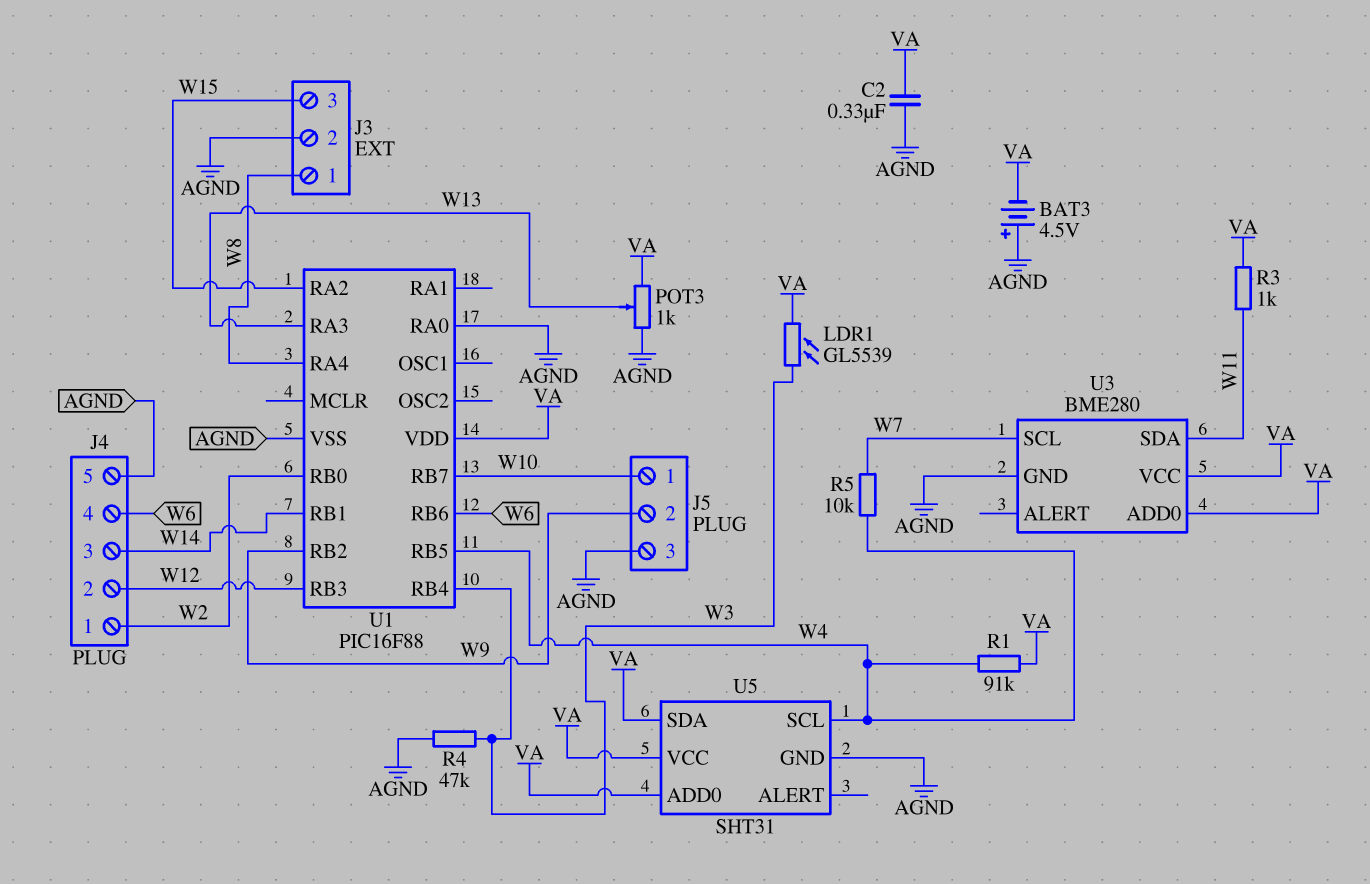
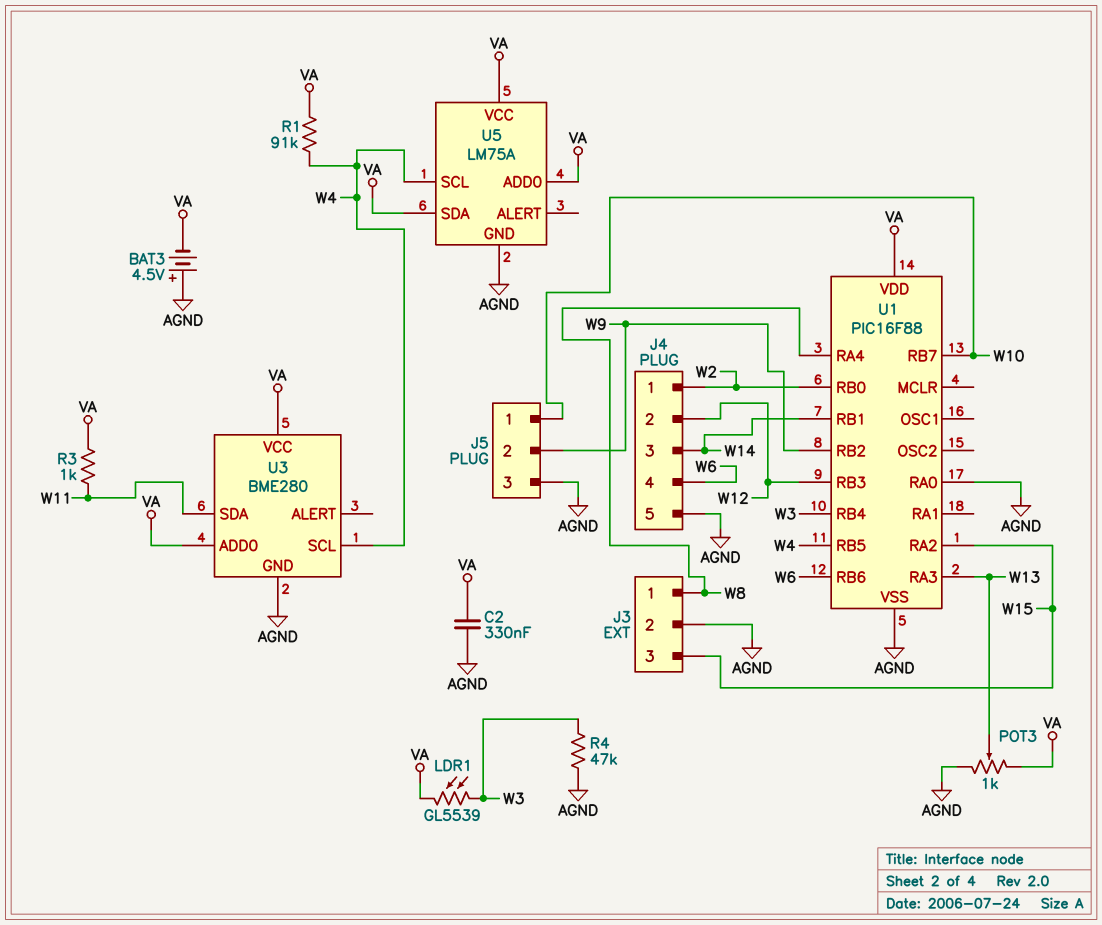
R5: 10k (W4, W7) -> none
U3 pin SCL: W7 -> W4
U5: SHT31 -> LM75A

